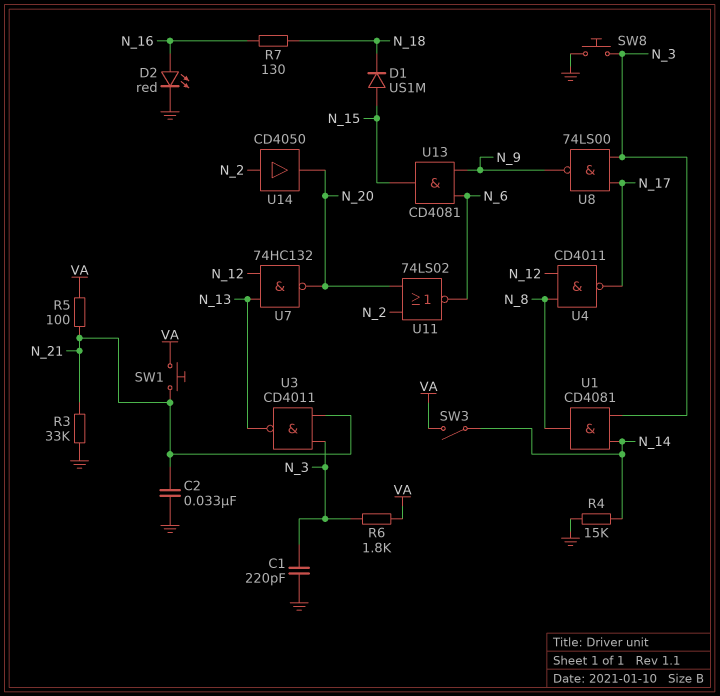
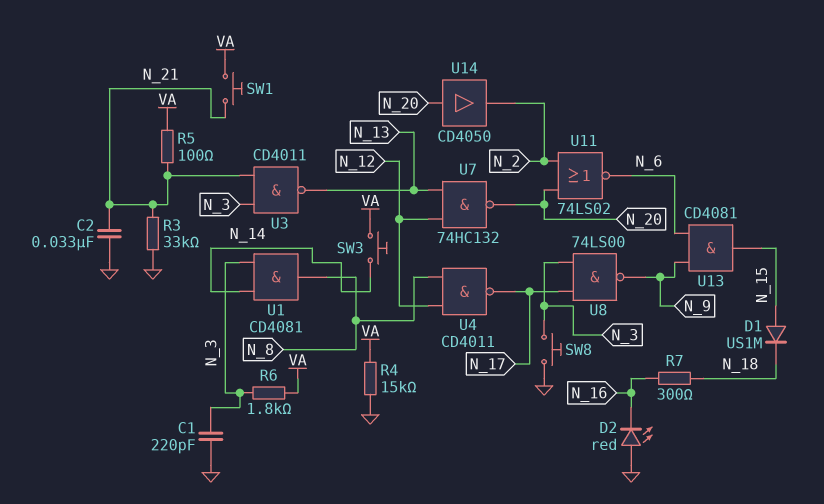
D2: LED red (A N_16, K GND) -> LED red (A GND, K N_16)
R4: 15k (GND, N_14) -> 15k (GND, VA)
R7: 130 (N_16, N_18) -> 300 (N_16, N_18)
SW3: switch (N_14, VA) -> button (N_14, VA)
U14: buffer CD4050 (in N_2, out N_20) -> buffer CD4050 (in N_20, out N_2)

